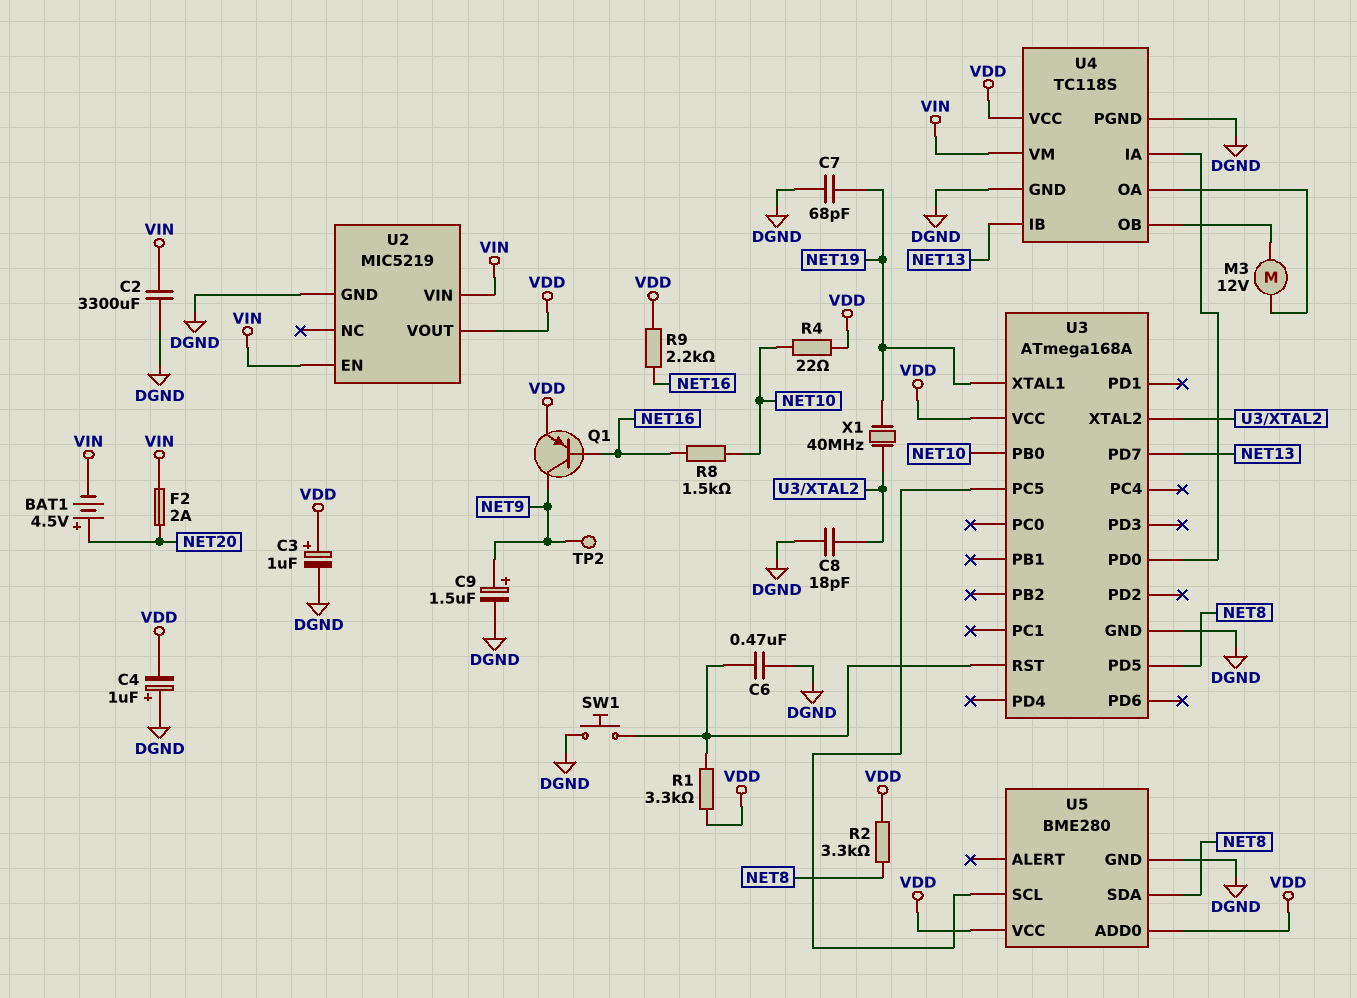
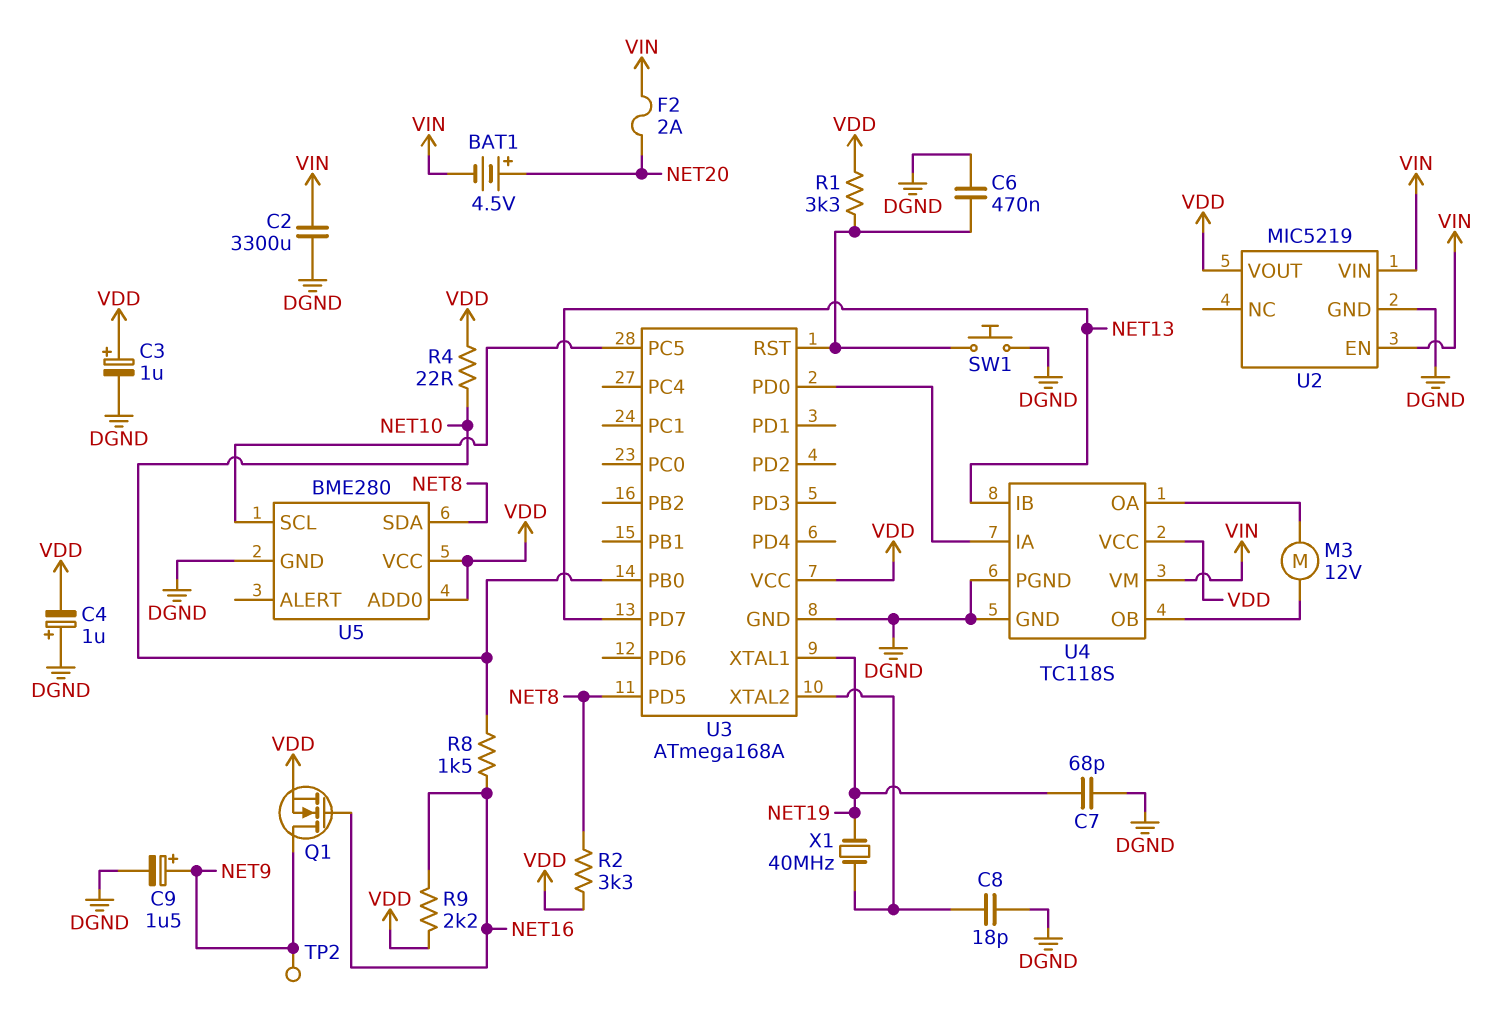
Q1: PNP (B NET16, C NET9, E VDD) -> NMOS (G NET16, D NET9, S VDD)

